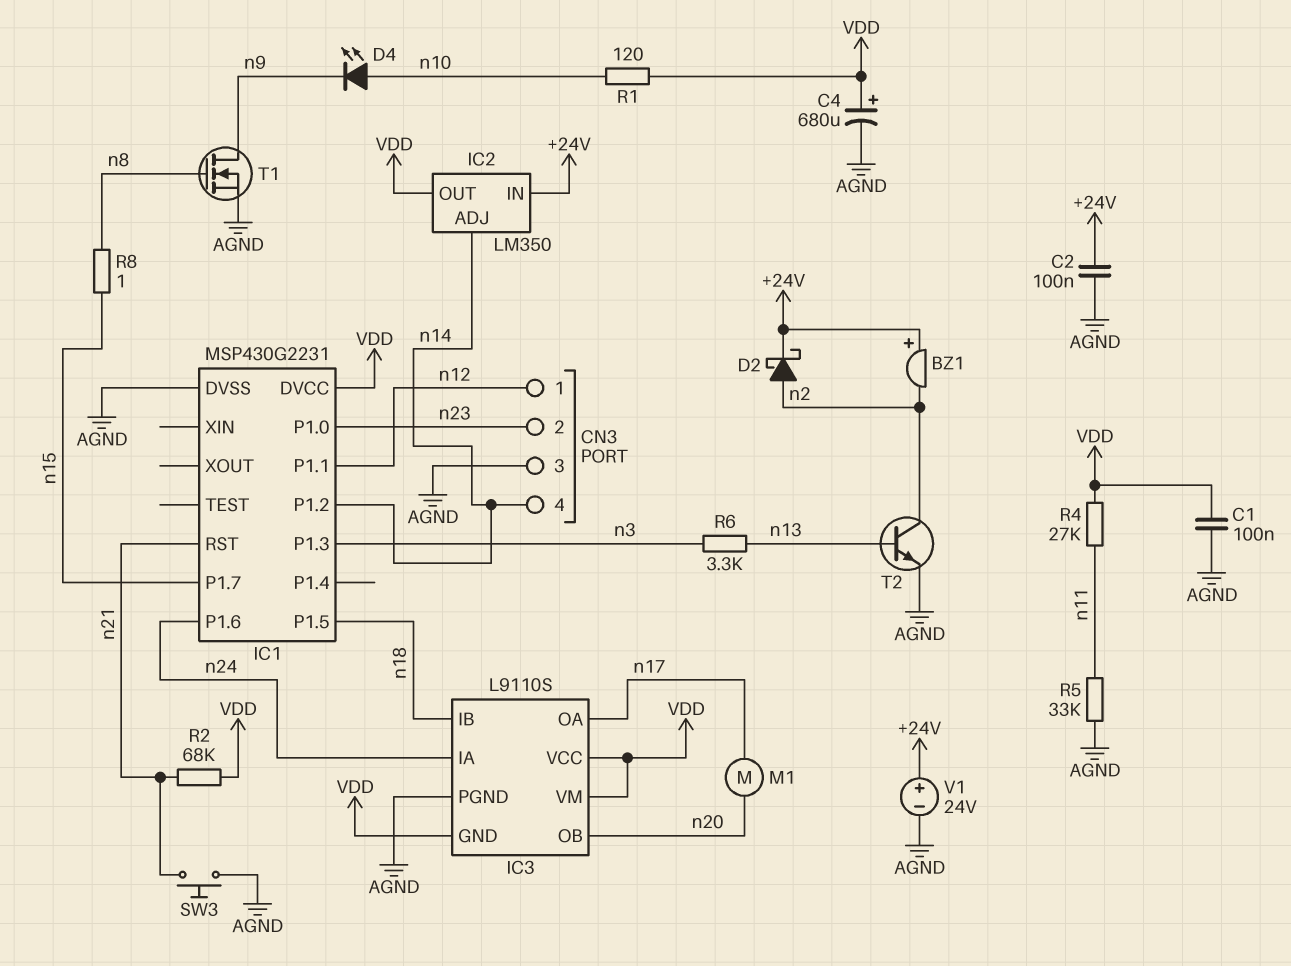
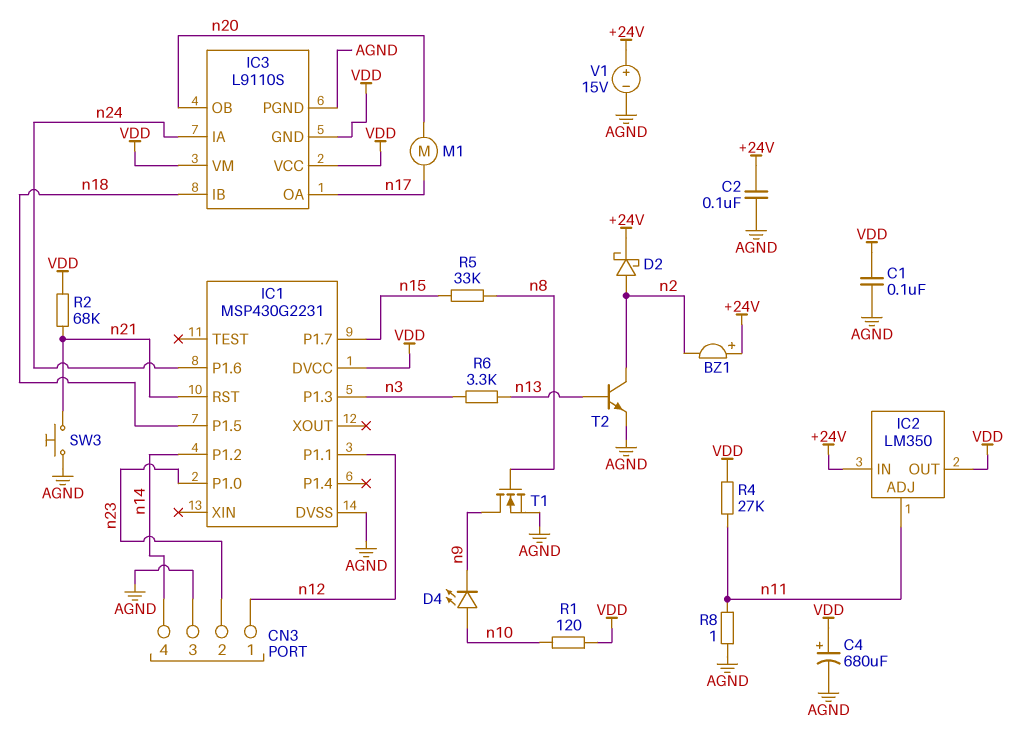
IC2 pin ADJ: n14 -> n11
R5: 33k (AGND, n11) -> 33k (n8, n15)
R8: 1 (n8, n15) -> 1 (AGND, n11)
V1: 24V (plus +24V, minus AGND) -> 15V (plus +24V, minus AGND)

